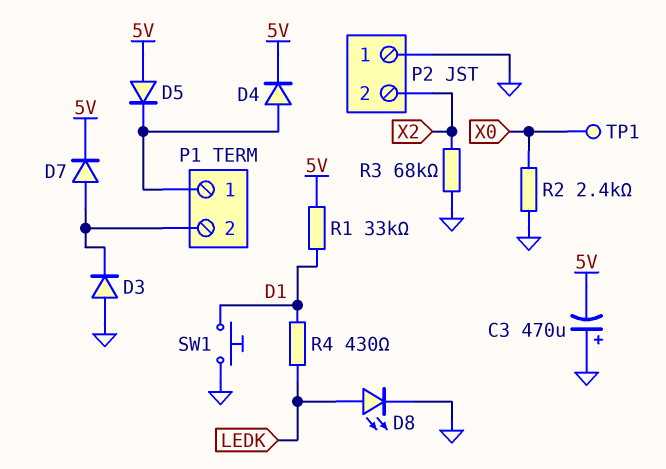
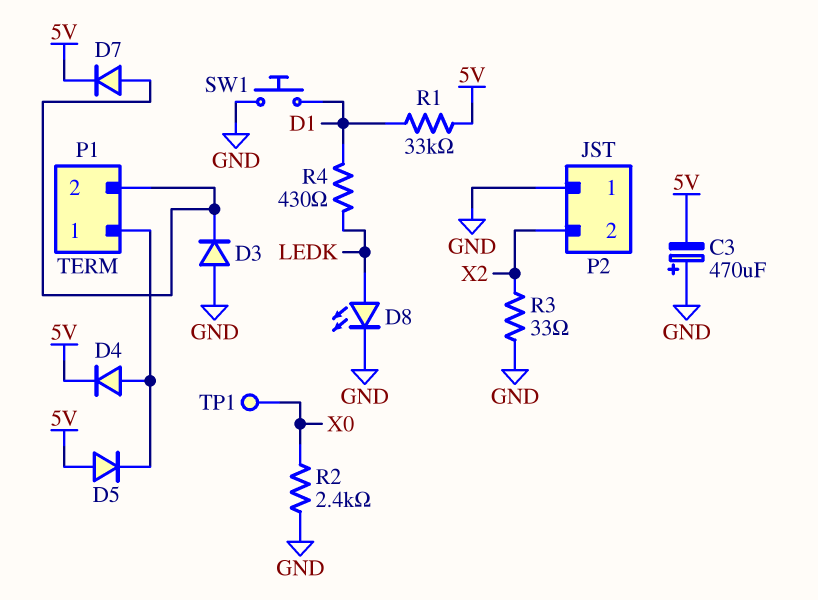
R3: 68k (GND, X2) -> 33 (GND, X2)

